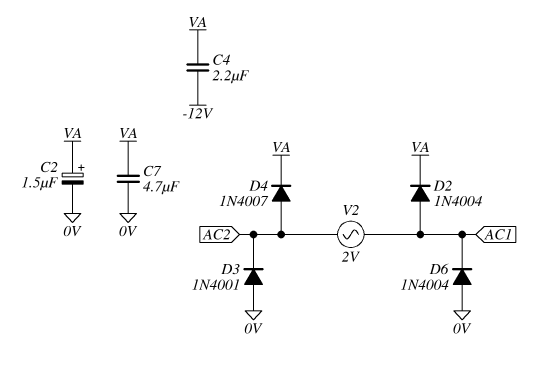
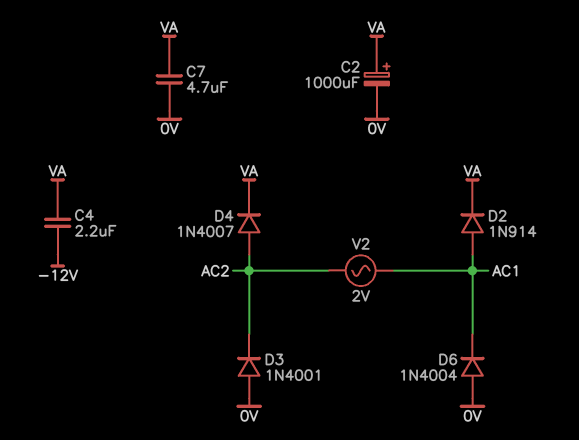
C2: 1.5uF (plus VA, minus 0V) -> 1000uF (plus VA, minus 0V)
D2: diode 1N4004 (A AC1, K VA) -> diode 1N914 (A AC1, K VA)

